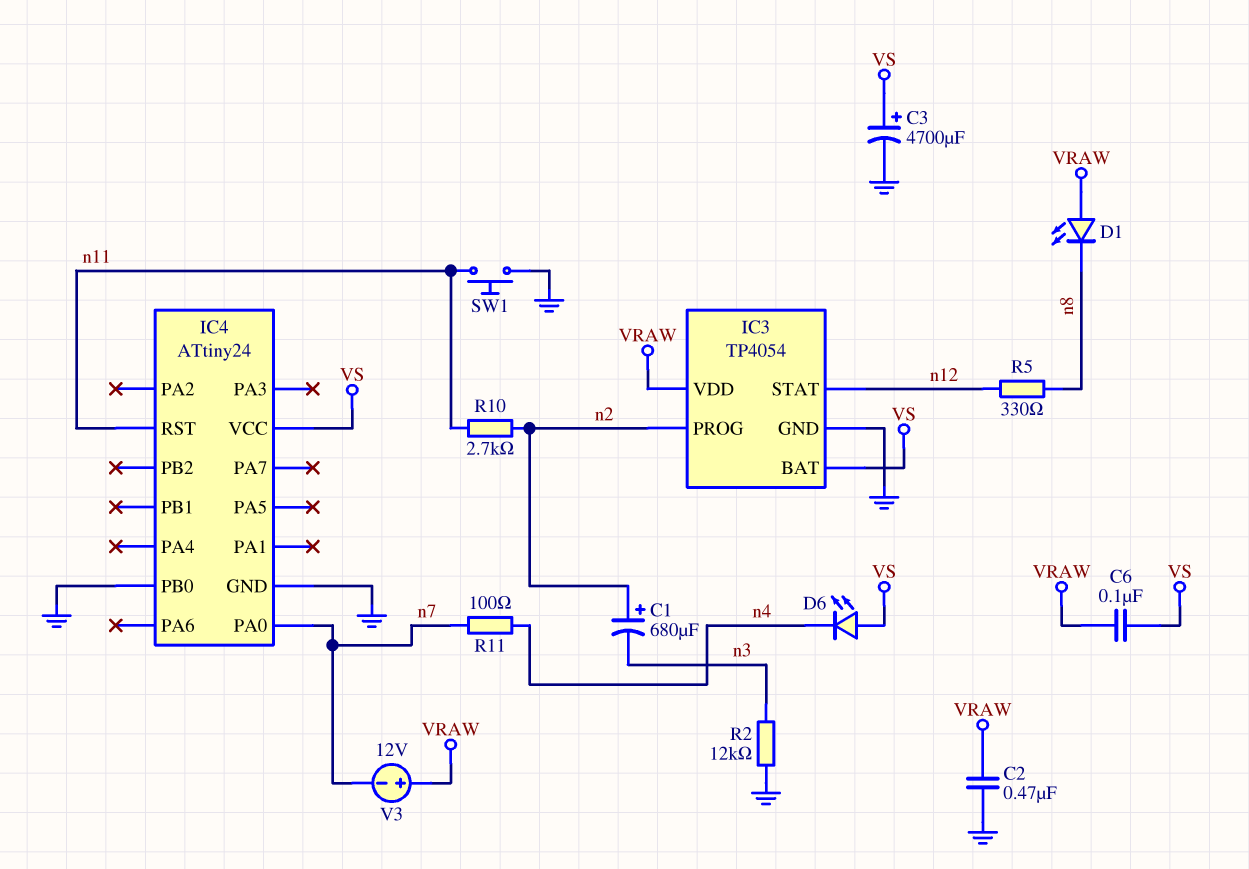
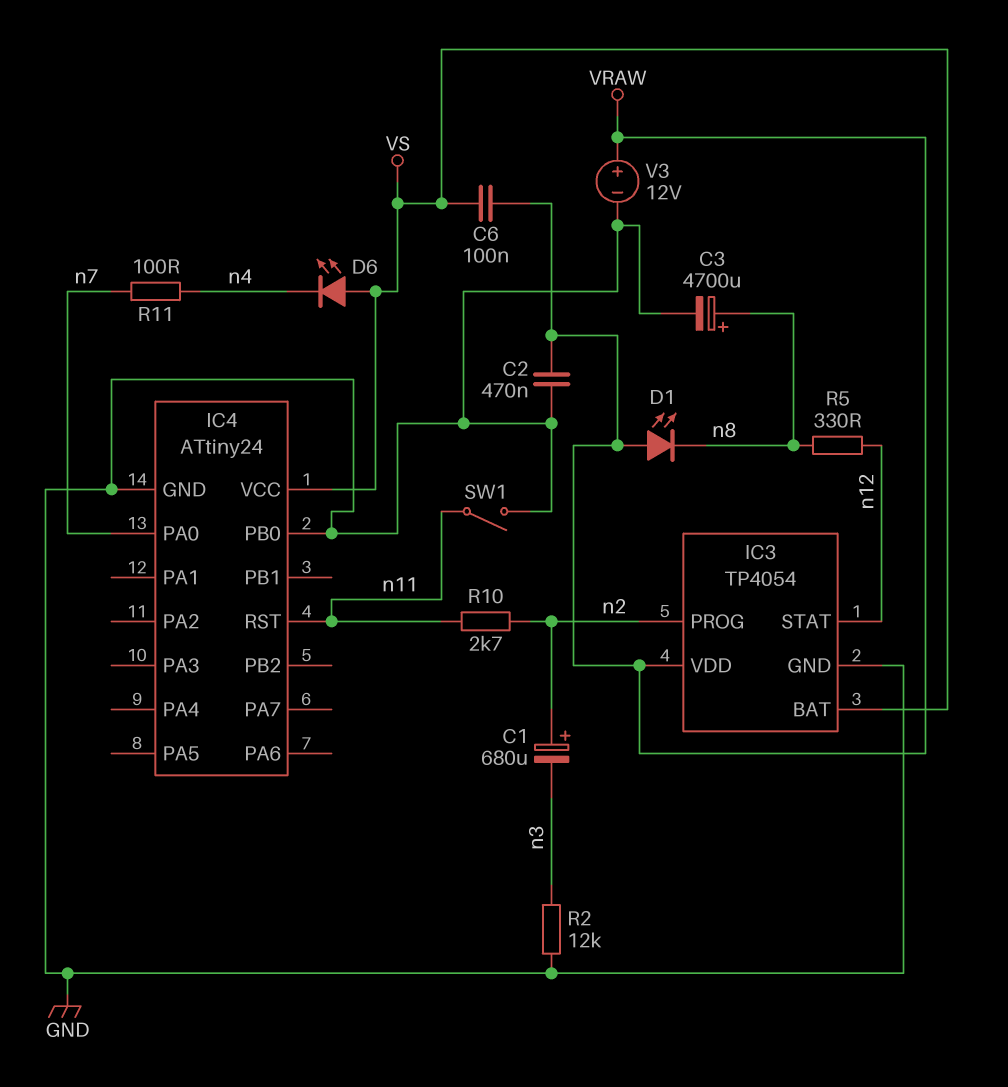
C3: 4700uF (plus VS, minus GND) -> 4700uF (plus n8, minus GND)
SW1: button (GND, n11) -> switch (GND, n11)
V3: 12V (plus VRAW, minus n7) -> 12V (plus VRAW, minus GND)

